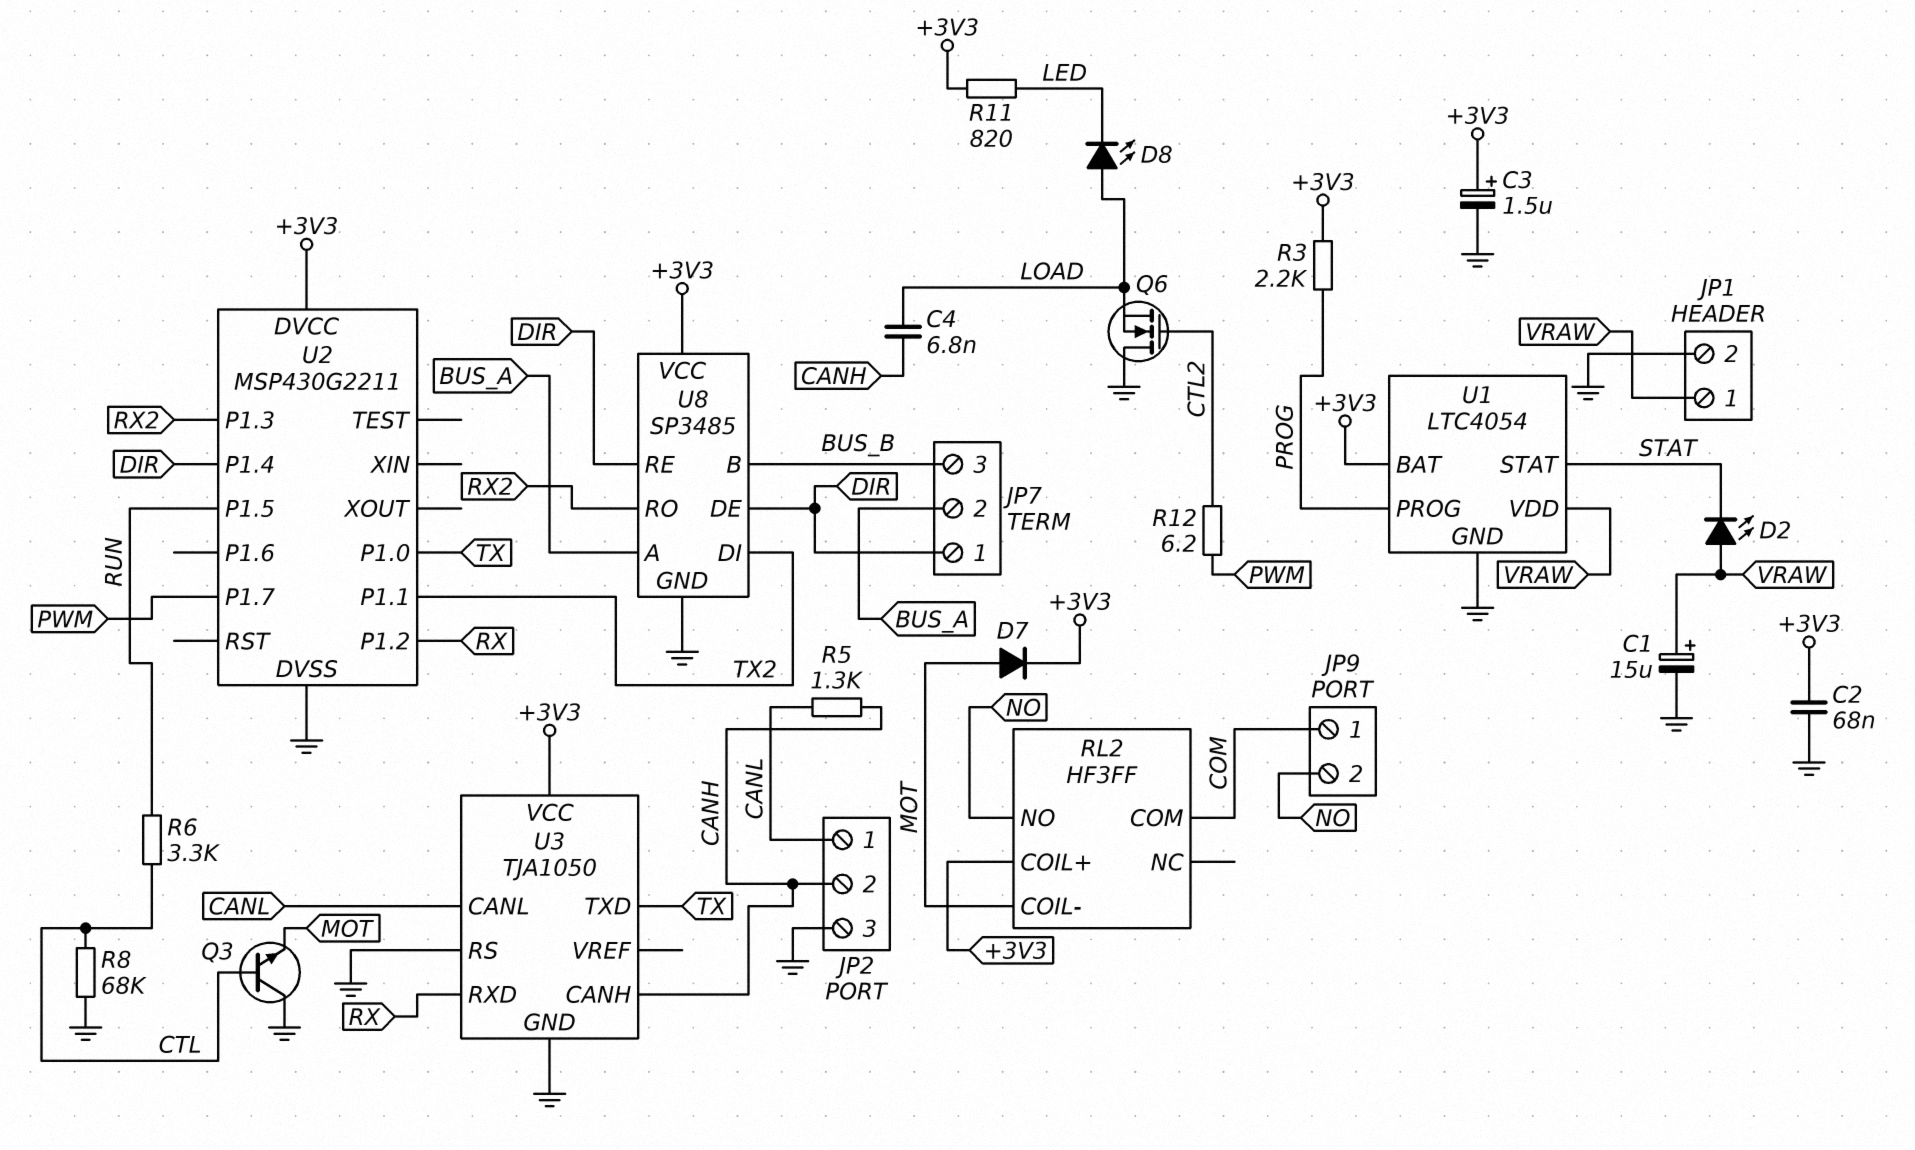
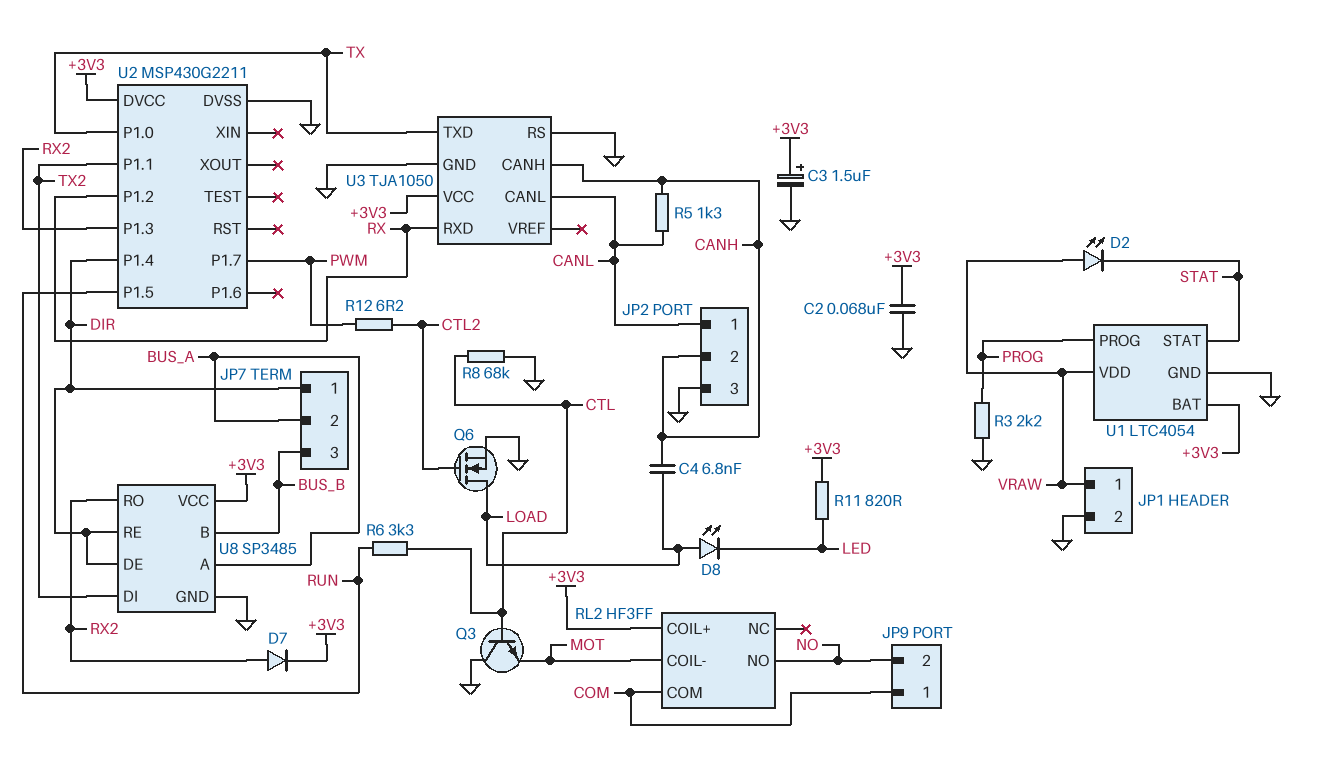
C1: 15uF (plus VRAW, minus GND) -> none
D7: diode (A MOT, K +3V3) -> diode (A RX2, K +3V3)
Q6: NMOS (G CTL2, D GND, S LOAD) -> NMOS (G CTL2, D LOAD, S GND)
R3: 2.2k (+3V3, PROG) -> 2.2k (GND, PROG)

